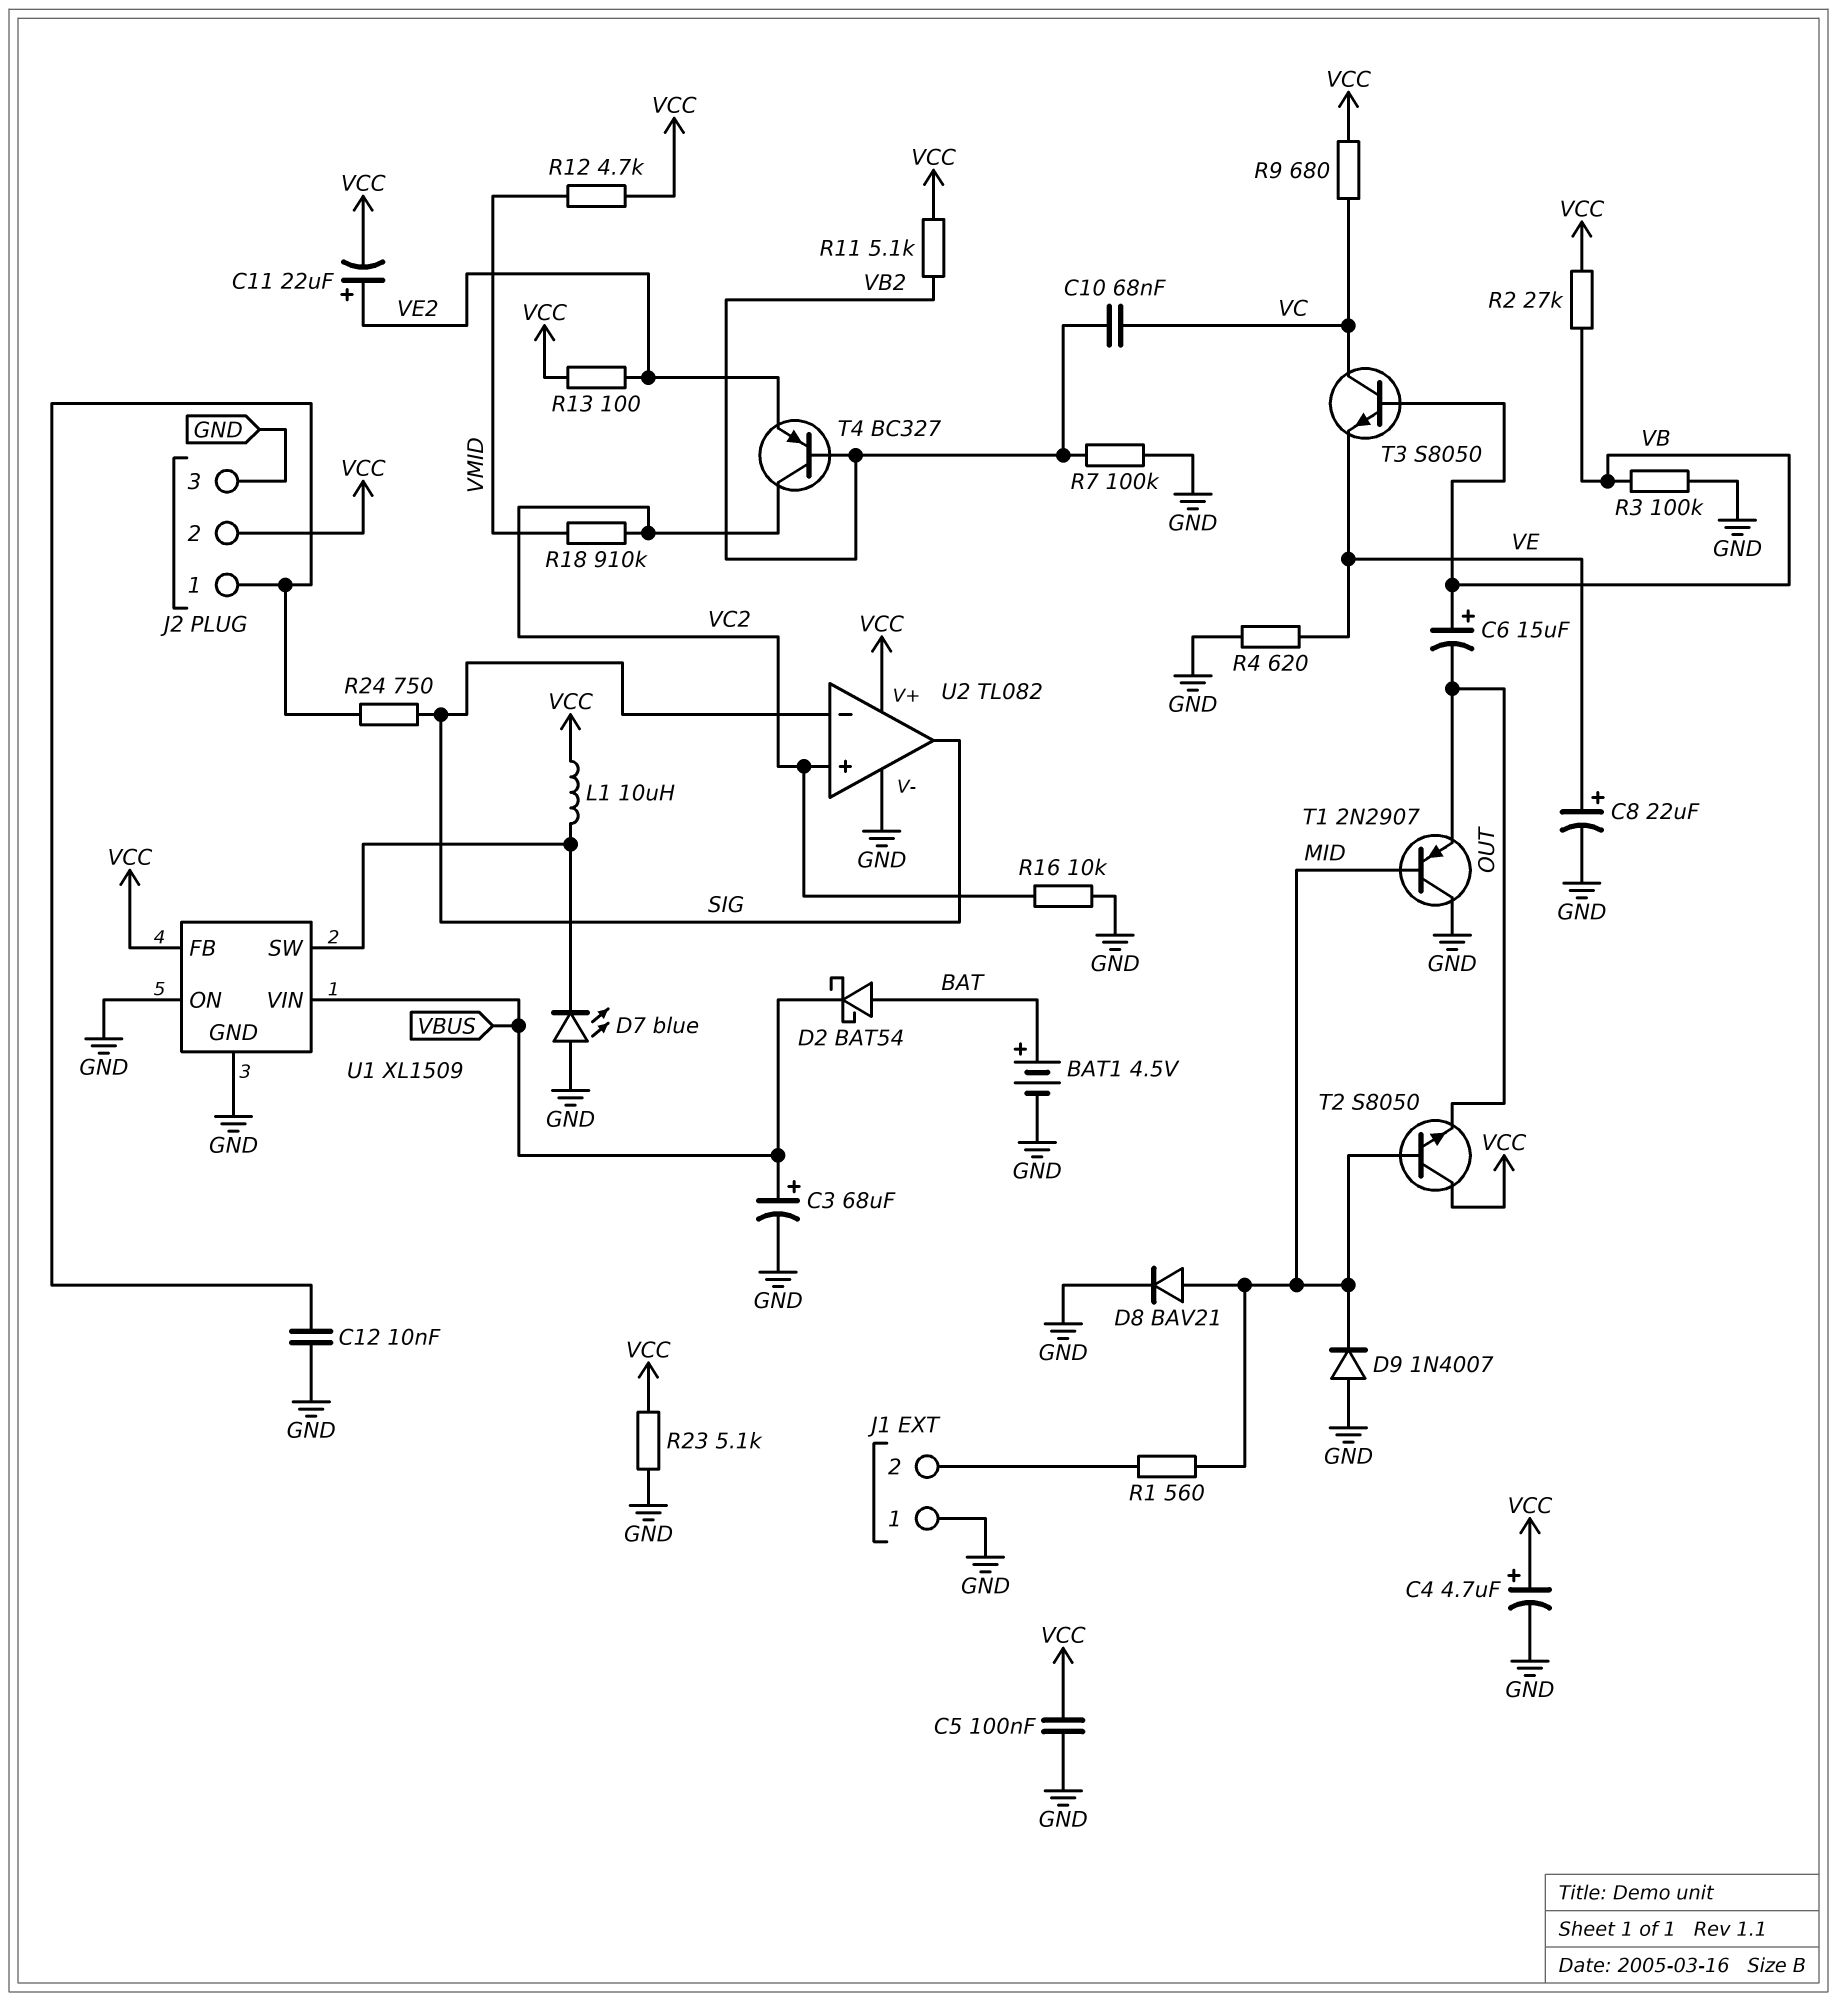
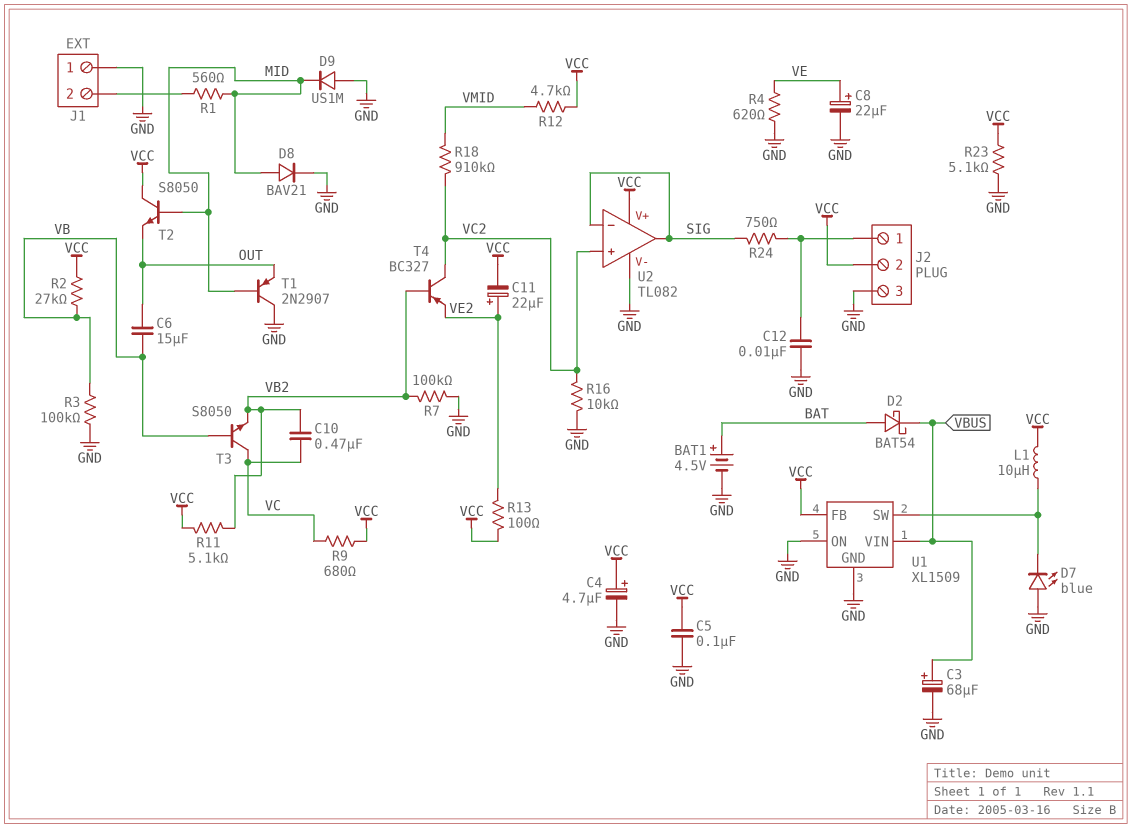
C6: 15uF (plus VB, minus OUT) -> 15uF (OUT, VB)
C10: 68nF (VB2, VC) -> 470nF (VB2, VC)
D9: diode 1N4007 (A GND, K MID) -> diode US1M (A GND, K MID)
T3: NPN S8050 (B VB, C VC, E VE) -> NPN S8050 (B VB, C VC, E VB2)

